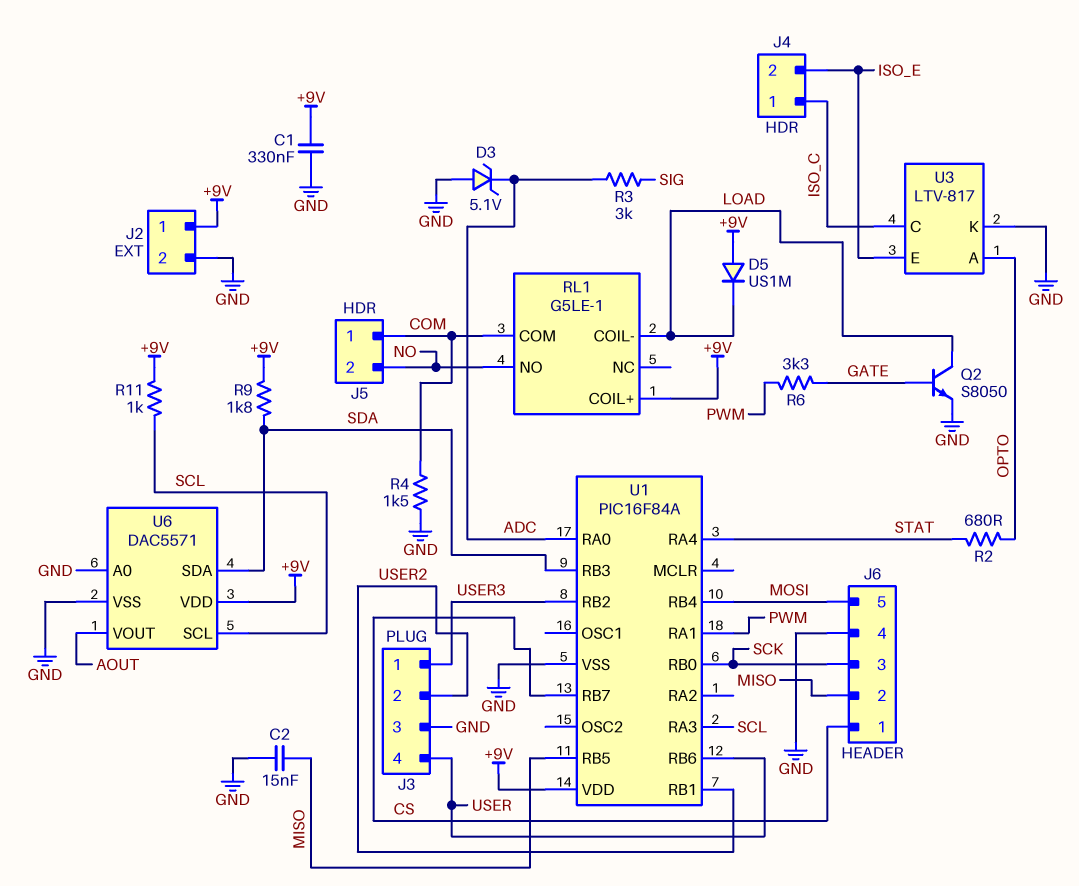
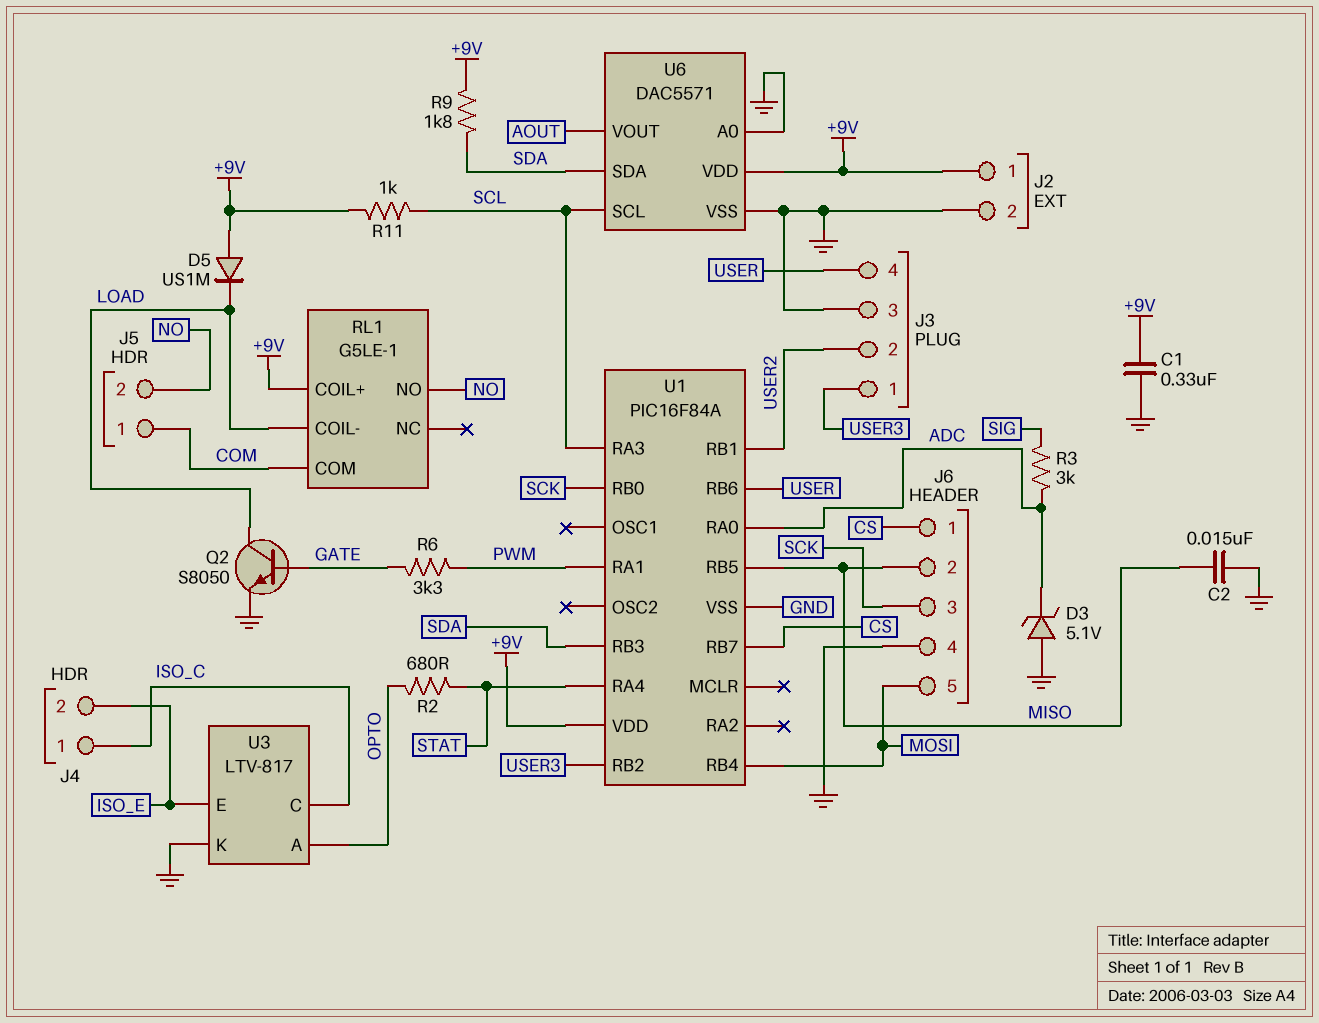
R4: 1.5k (COM, GND) -> none

